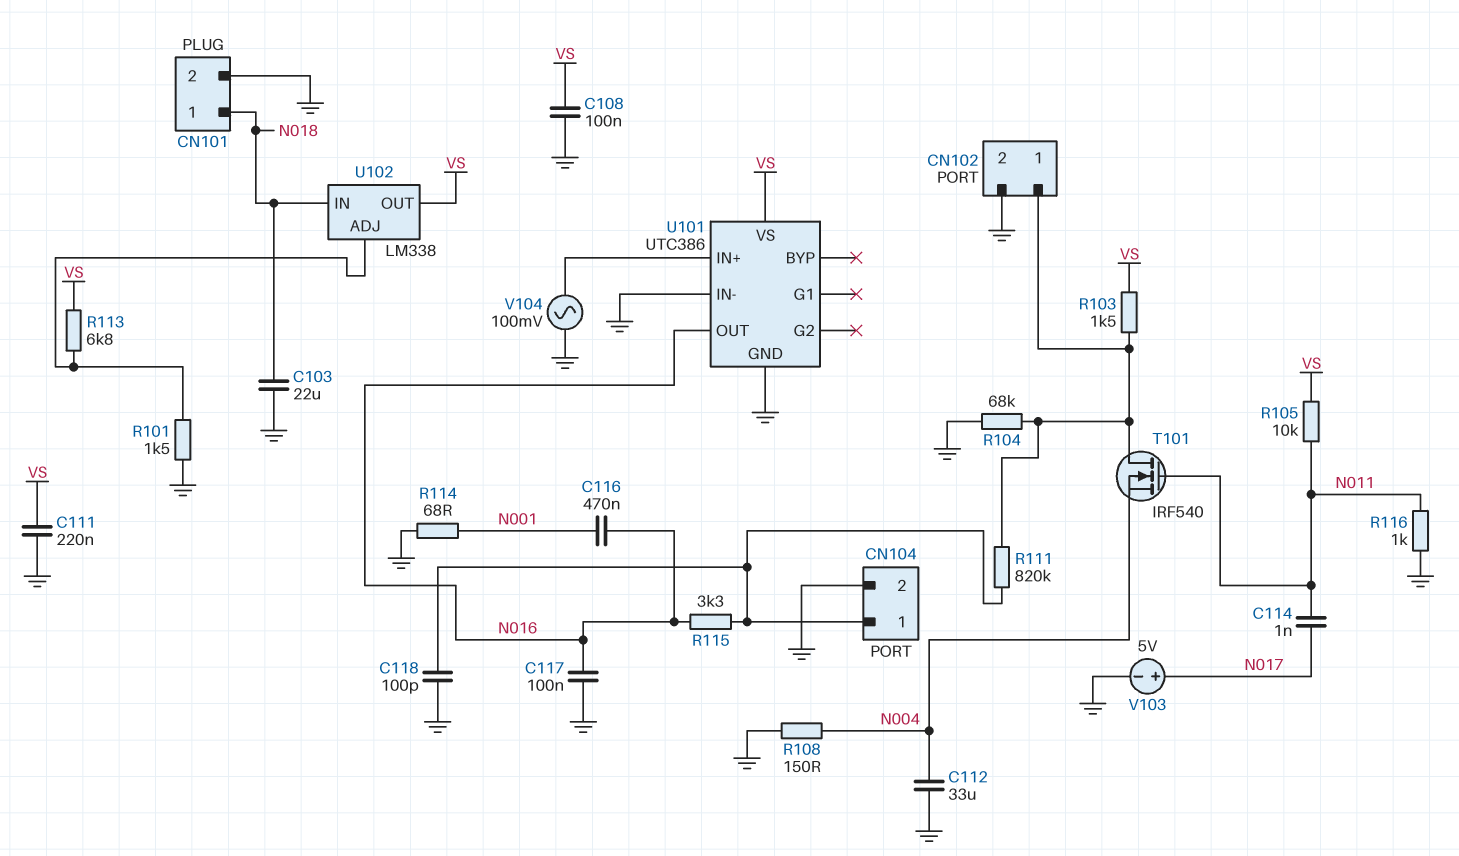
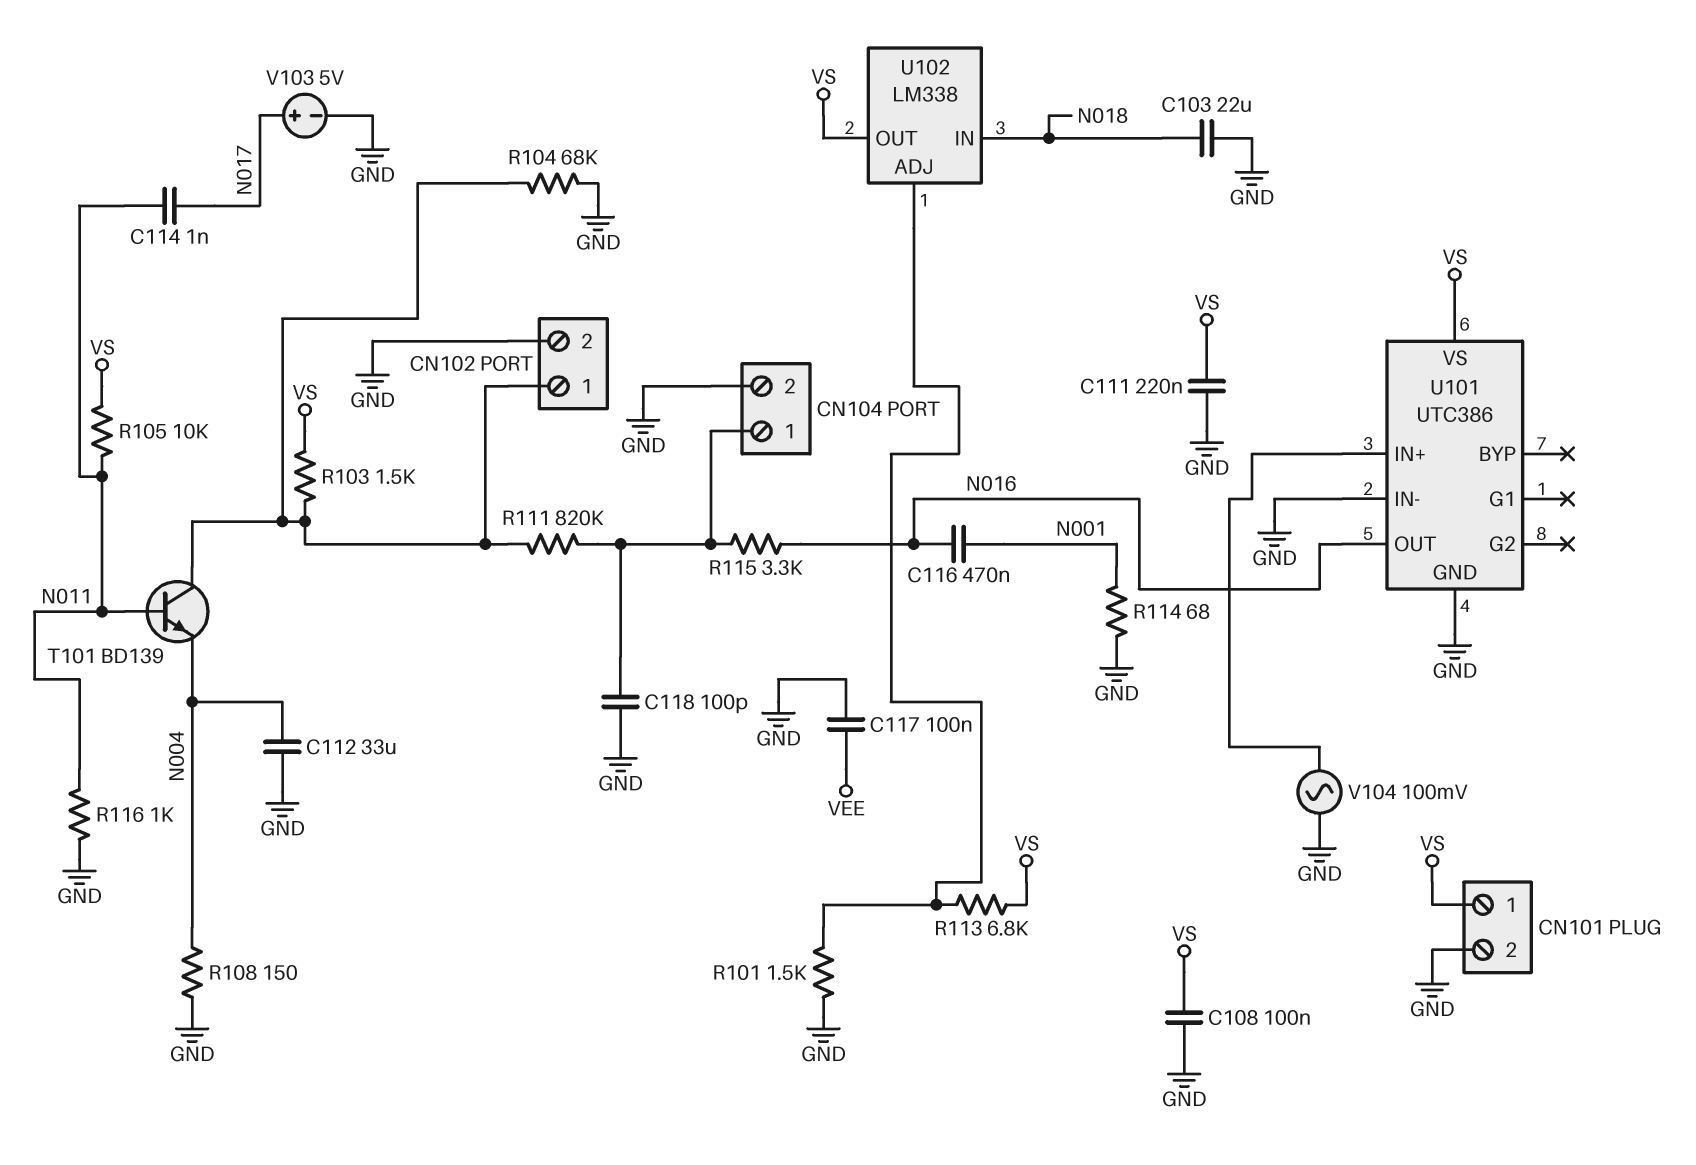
C117: 100nF (GND, N016) -> 100nF (GND, VEE)
CN101 pin 1: N018 -> VS
T101: NMOS IRF540 (G N011, D CN102/1, S N004) -> NPN BD139 (B N011, C CN102/1, E N004)

